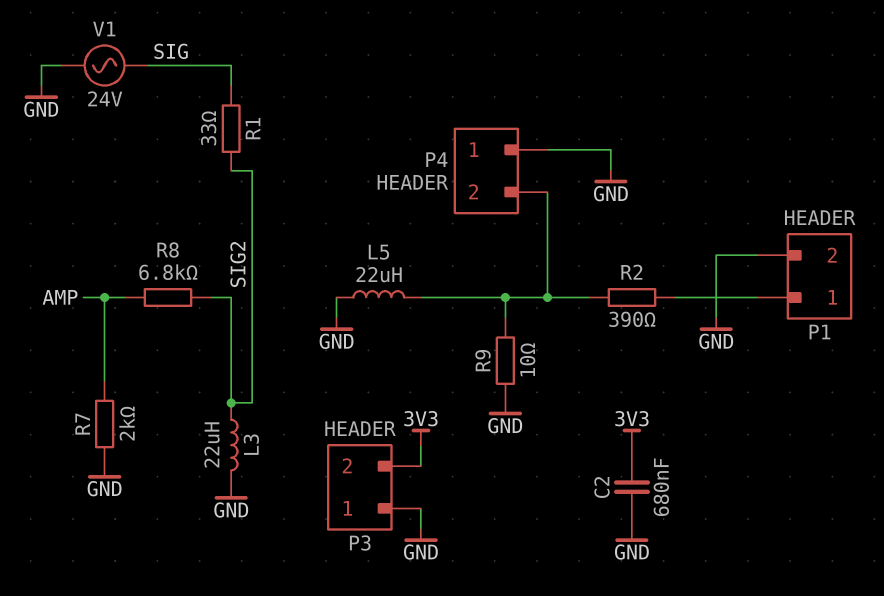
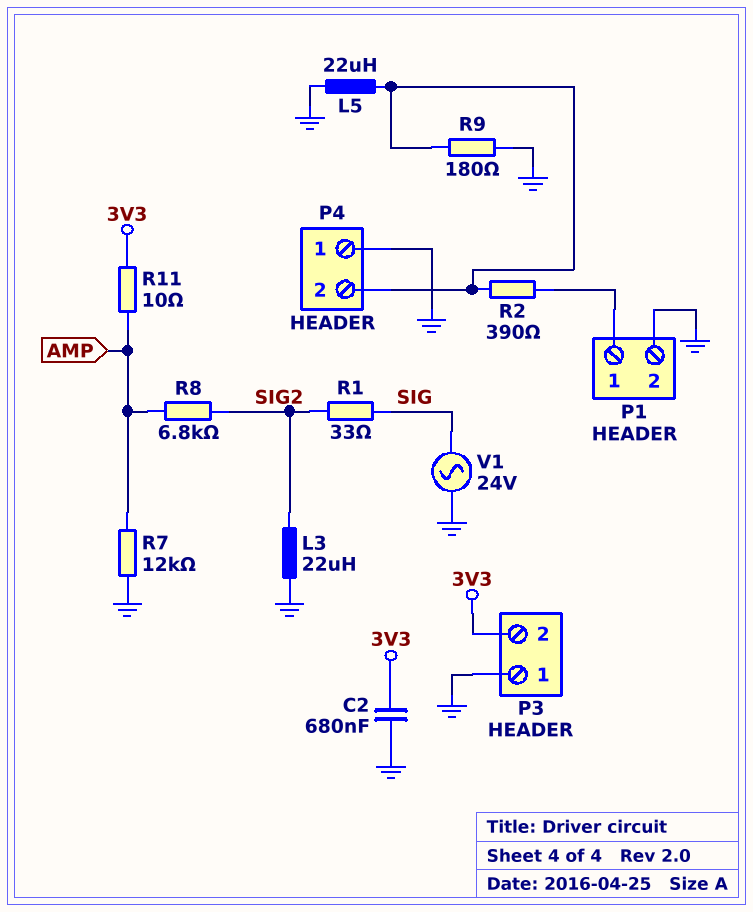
R7: 2k (AMP, GND) -> 12k (AMP, GND)
R9: 10 (GND, P4/2) -> 180 (GND, P4/2)
R11: none -> 10 (3V3, AMP)

